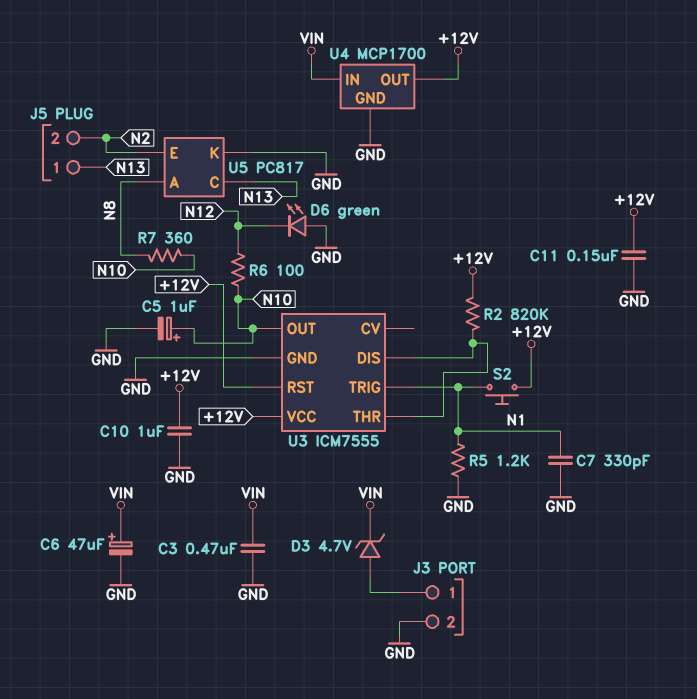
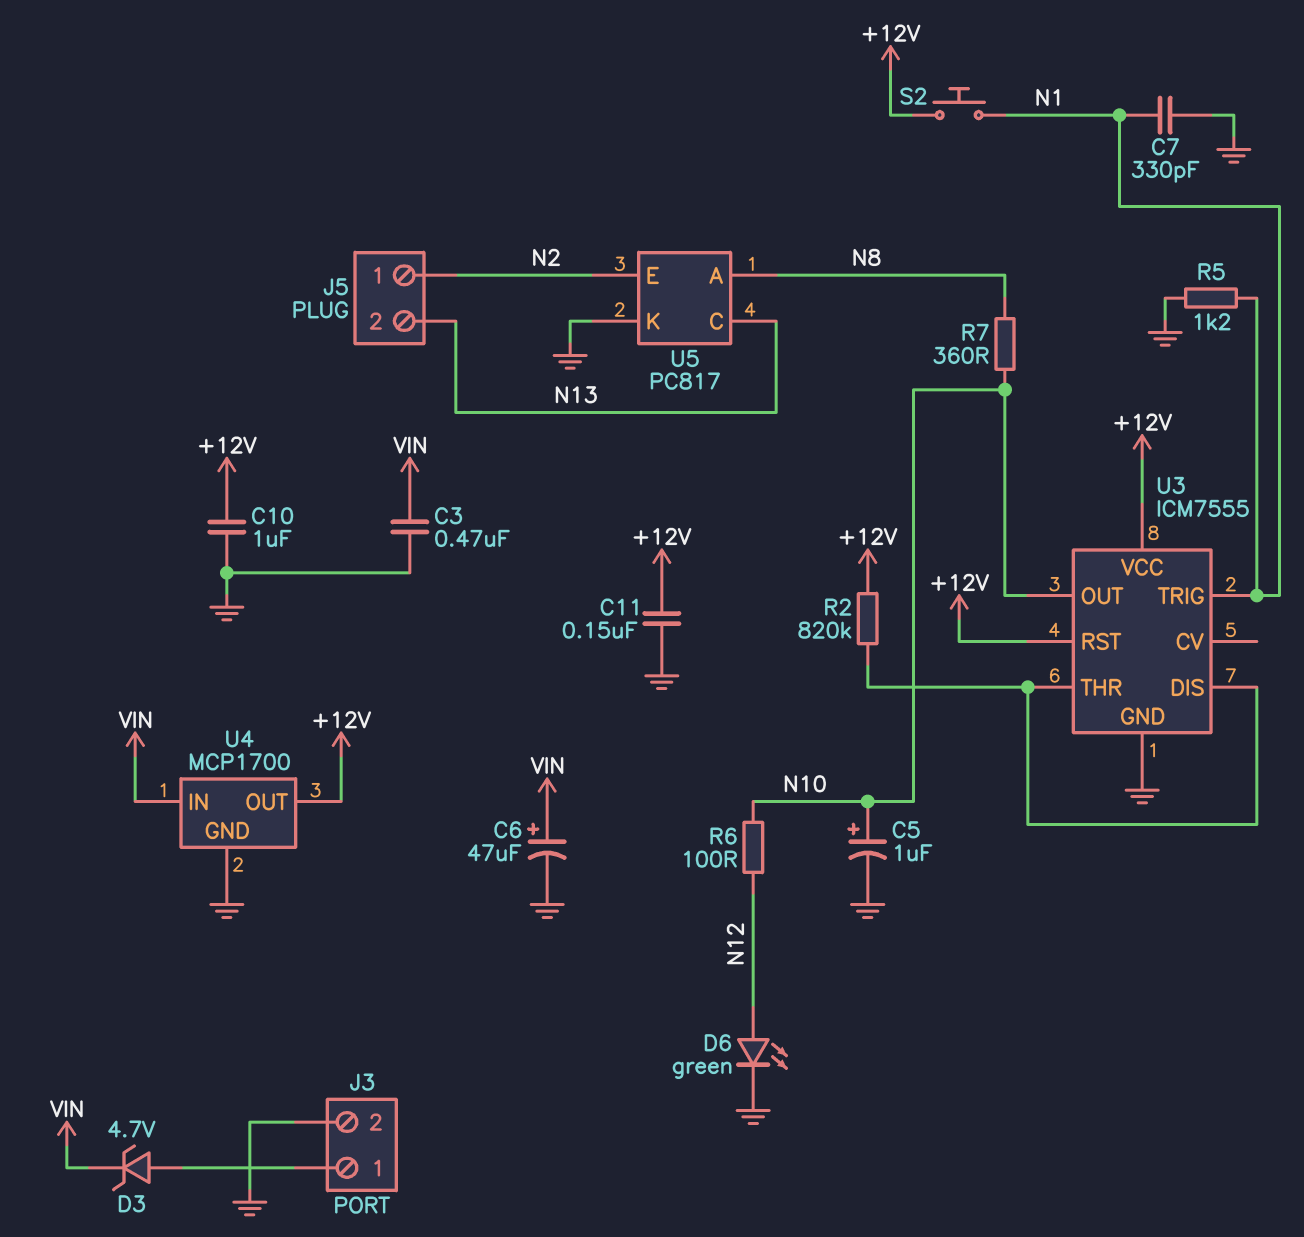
D6: LED green (A GND, K N12) -> LED green (A N12, K GND)
J5 pin 1: N13 -> N2
J5 pin 2: N2 -> N13

